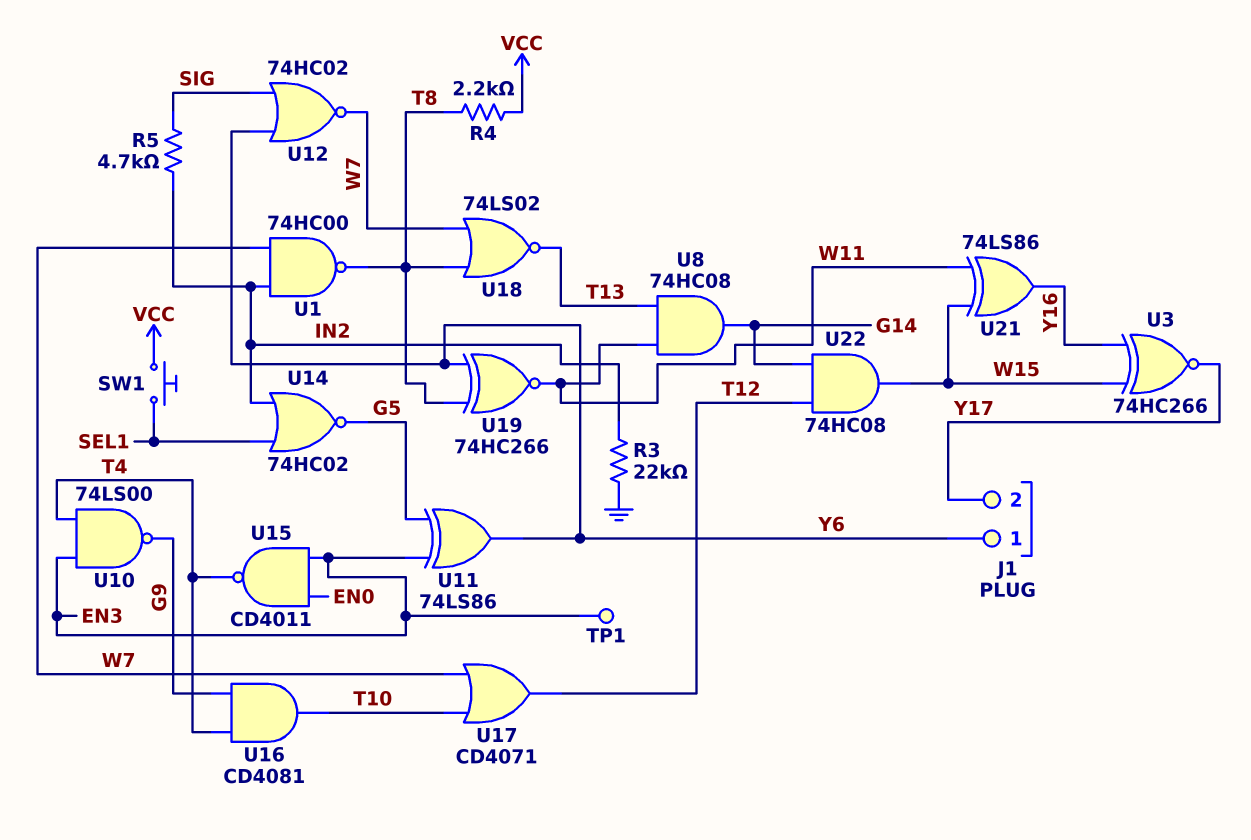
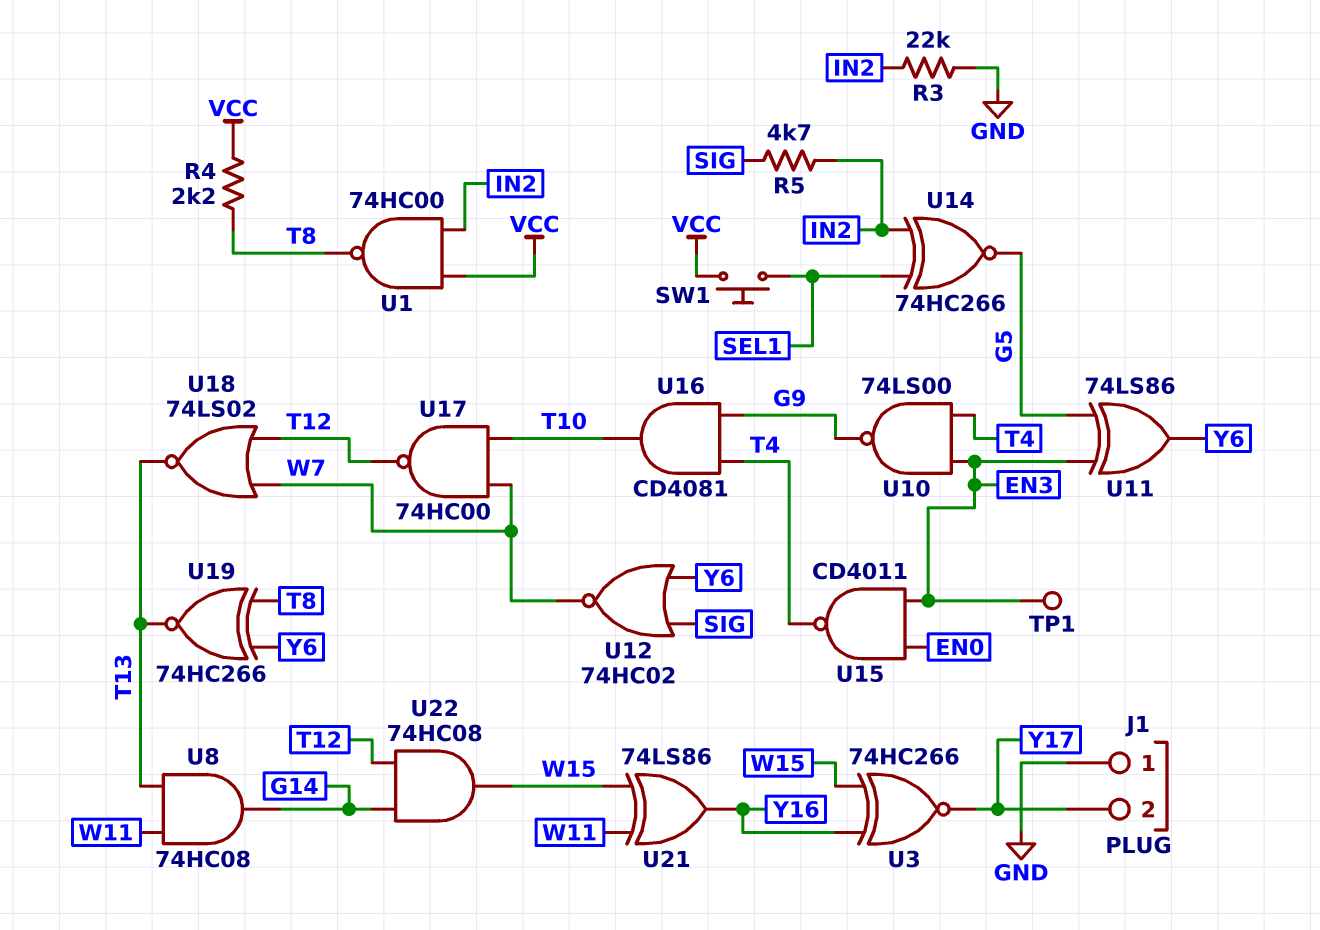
J1 pin 1: Y6 -> GND
U1: NAND 74HC00 (in IN2, in W7, out T8) -> NAND 74HC00 (in IN2, in VCC, out T8)
U14: NOR 74HC02 (in IN2, in SEL1, out G5) -> XNOR 74HC266 (in IN2, in SEL1, out G5)
U17: OR CD4071 (in T10, in W7, out T12) -> NAND 74HC00 (in T10, in W7, out T12)
U18: NOR 74LS02 (in T8, in W7, out T13) -> NOR 74LS02 (in T12, in W7, out T13)
U19: XNOR 74HC266 (in T8, in Y6, out W11) -> XNOR 74HC266 (in T8, in Y6, out T13)

